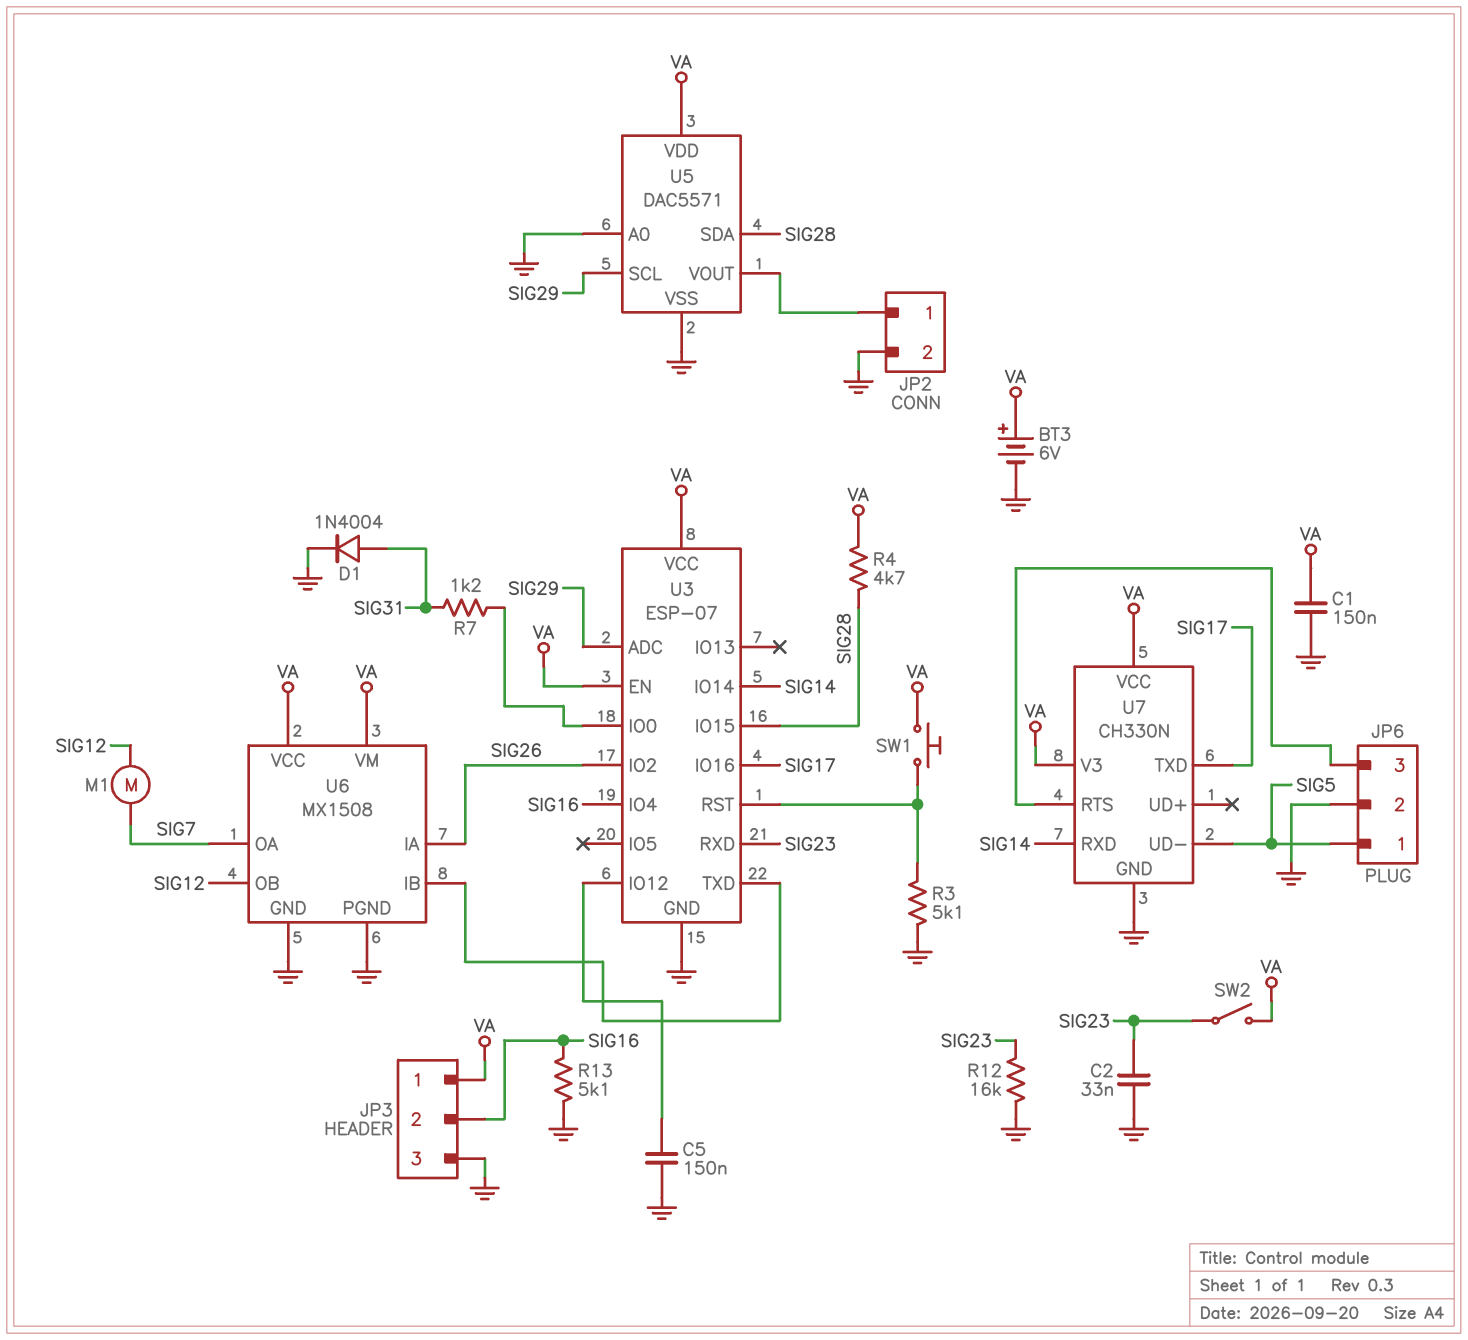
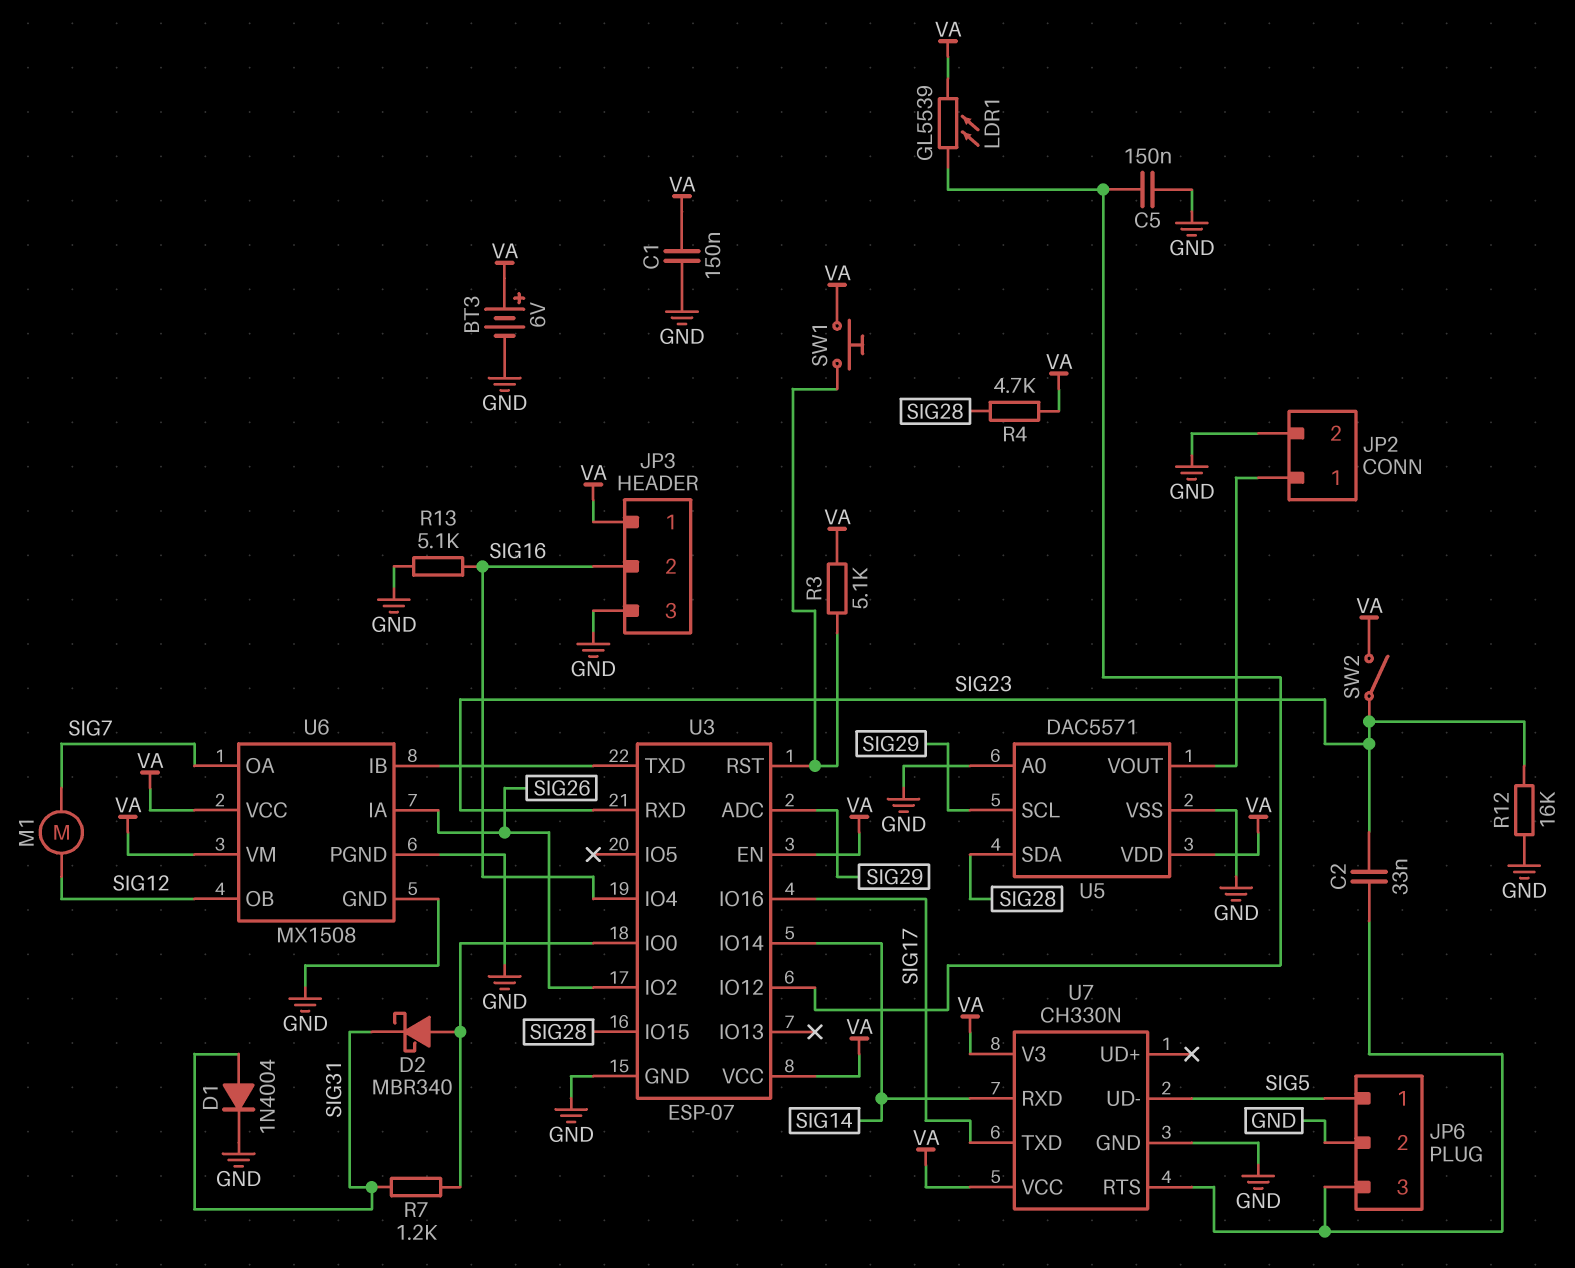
C2: 33nF (GND, SIG23) -> 33nF (JP6/3, SIG23)
D2: none -> schottky MBR340 (A U3/IO0, K SIG31)
LDR1: none -> GL5539 (U3/IO12, VA)
R3: 5.1k (GND, U3/RST) -> 5.1k (U3/RST, VA)

